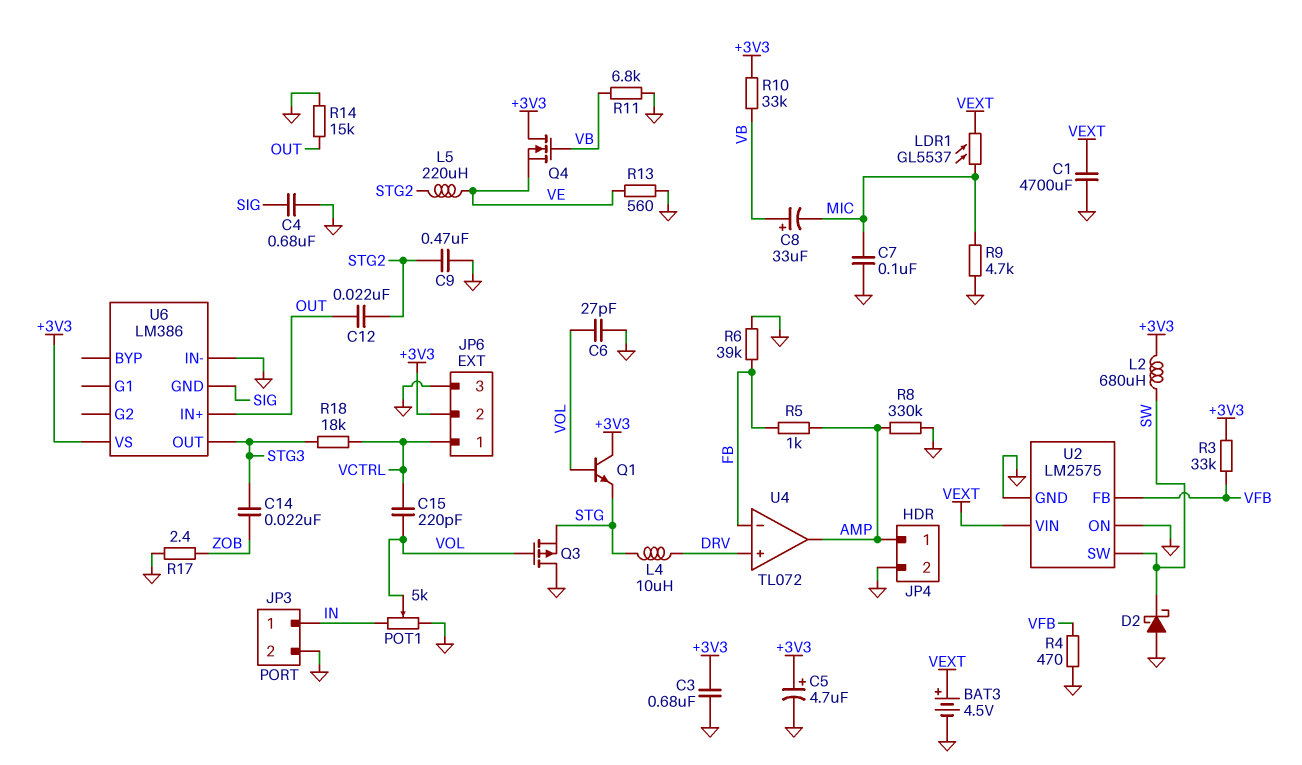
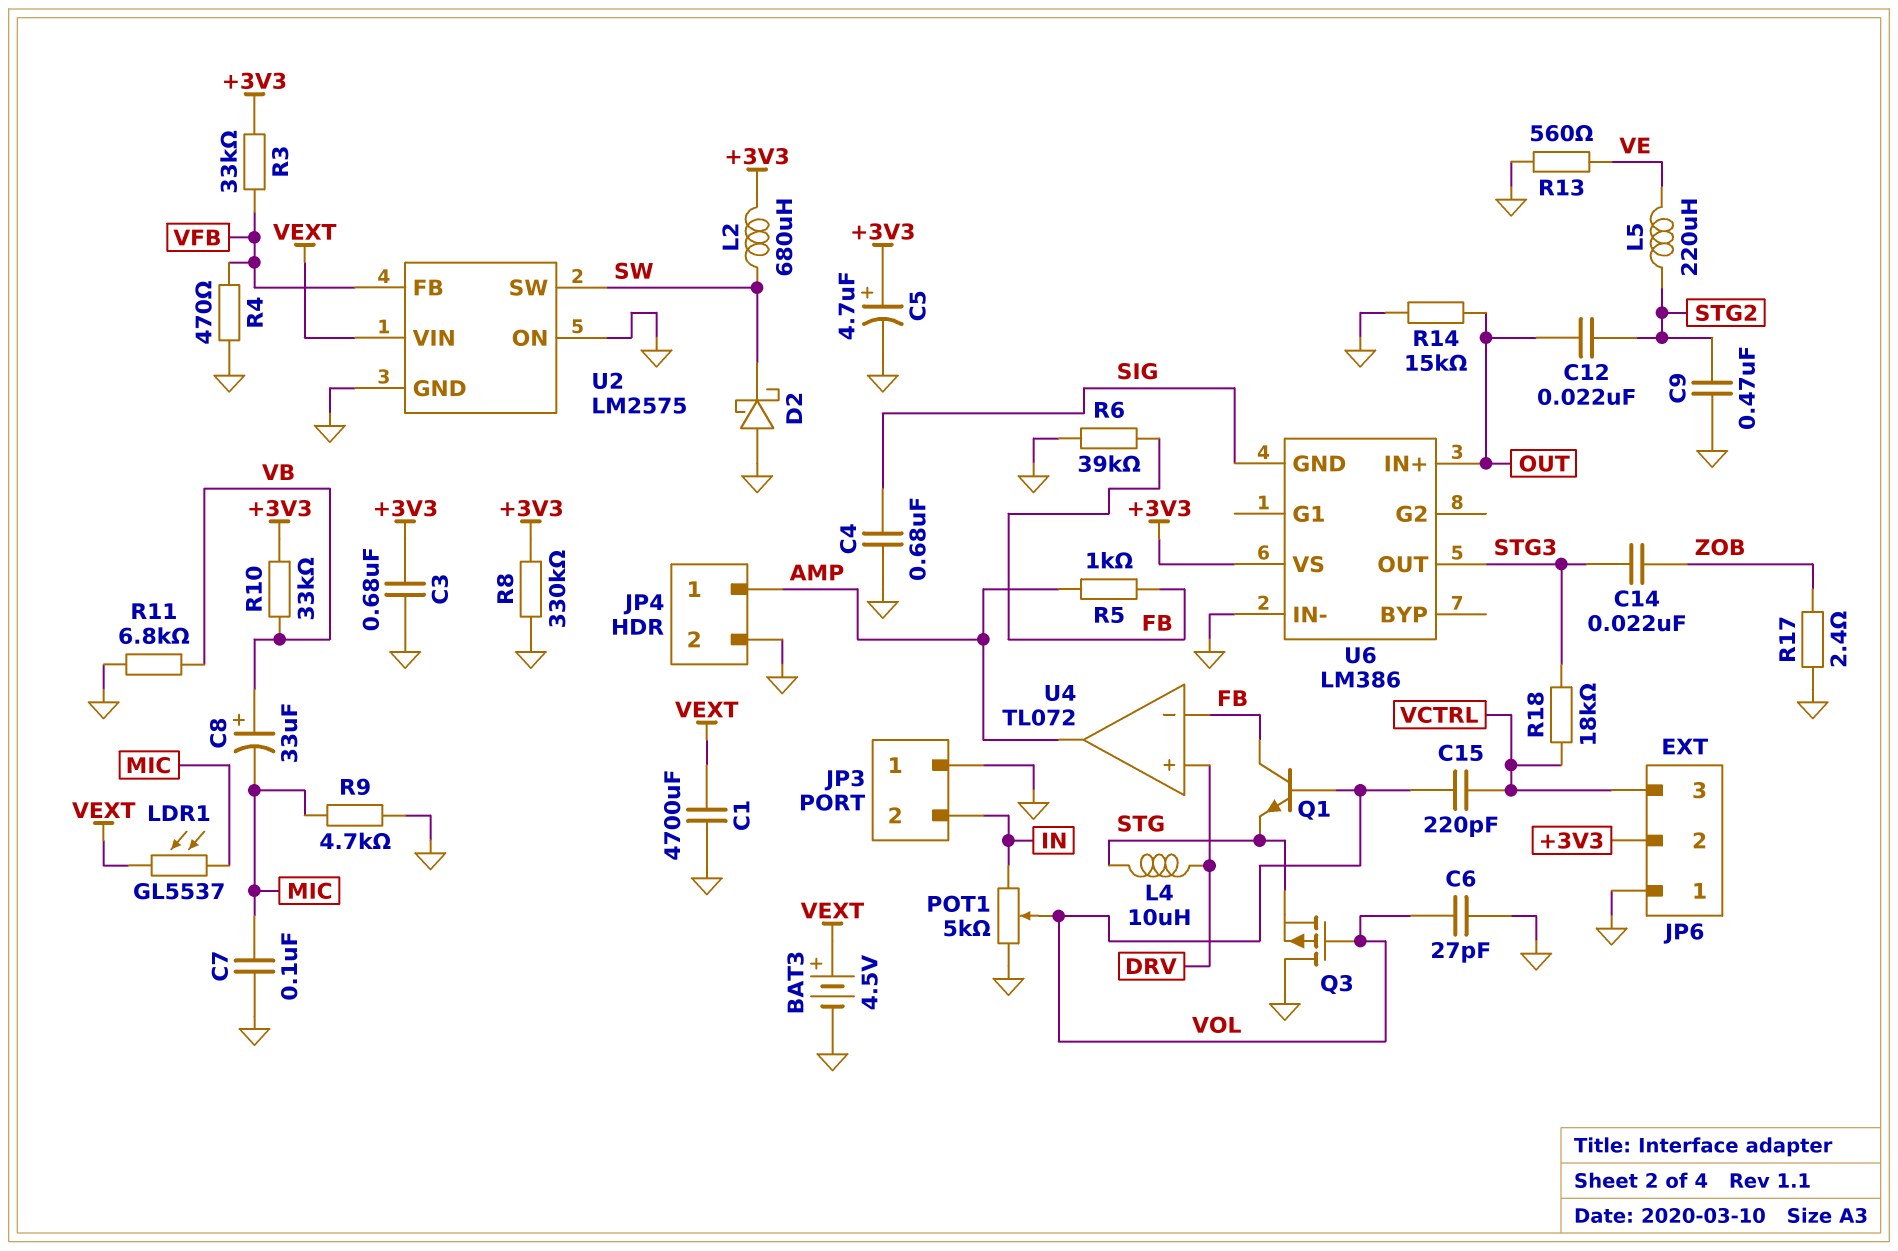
JP3 pin 1: IN -> GND
JP3 pin 2: GND -> IN
JP6 pin 1: VCTRL -> GND
JP6 pin 3: GND -> VCTRL
Q1: NPN (B VOL, C +3V3, E STG) -> NPN (B VOL, C FB, E STG)
Q4: NMOS (G VB, D +3V3, S VE) -> none
R8: 330k (AMP, GND) -> 330k (+3V3, GND)

